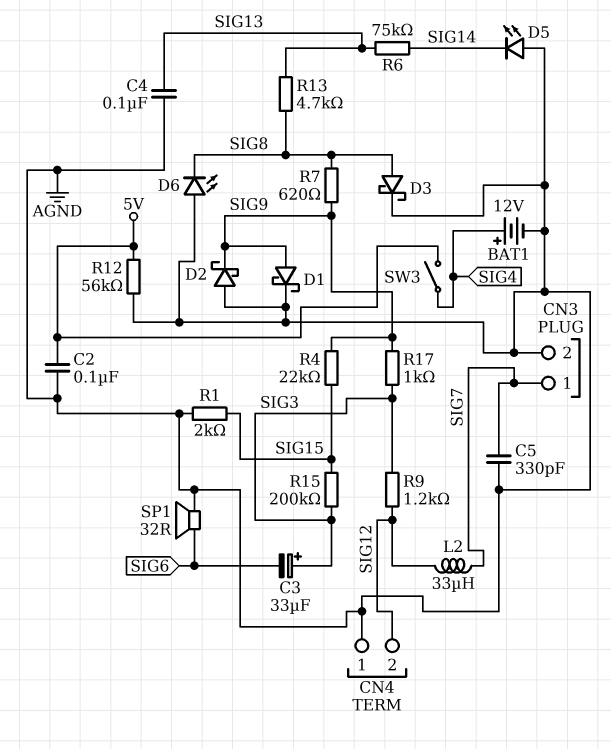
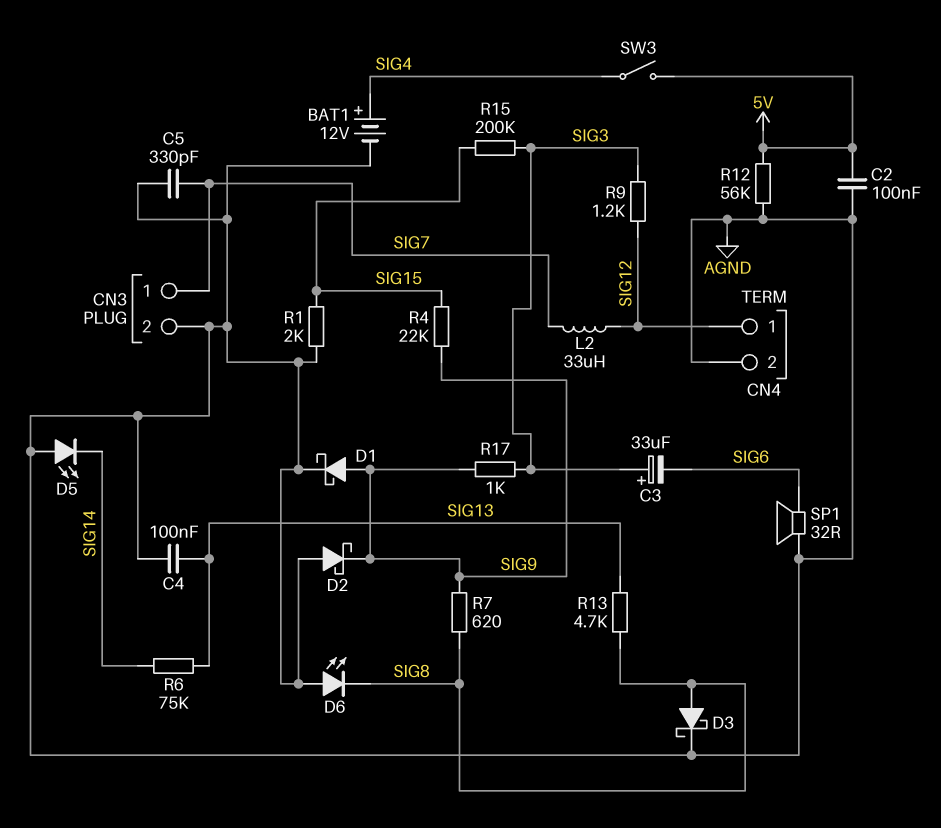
CN4 pin 1: AGND -> SIG12
CN4 pin 2: SIG12 -> AGND

